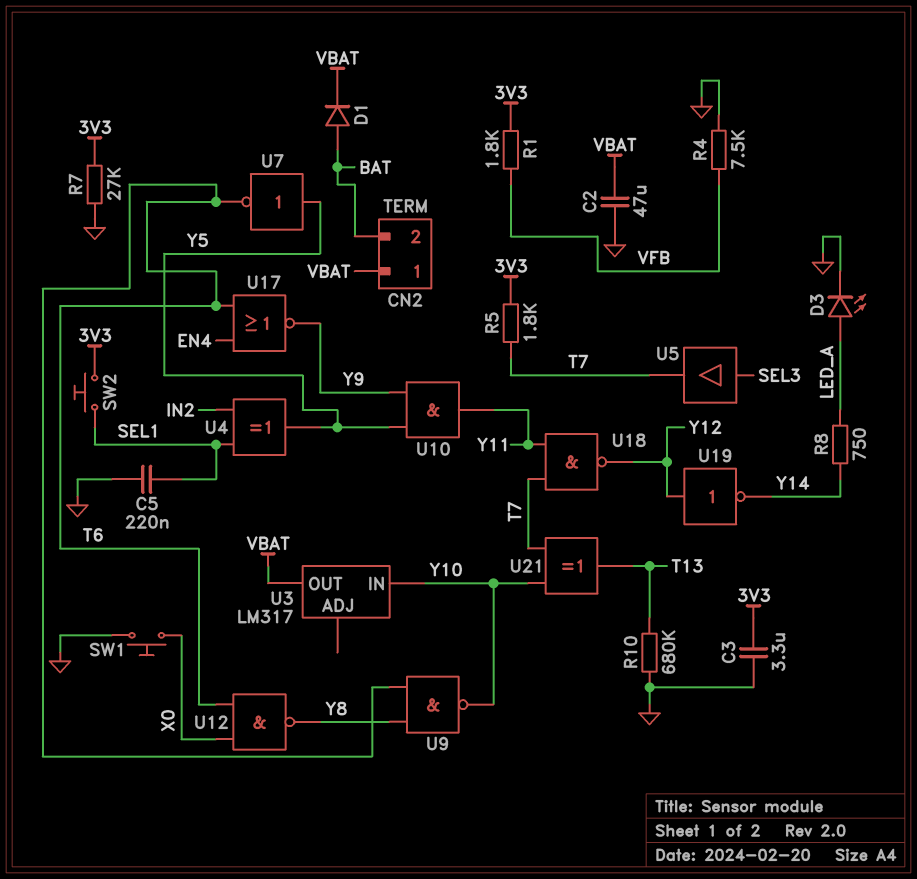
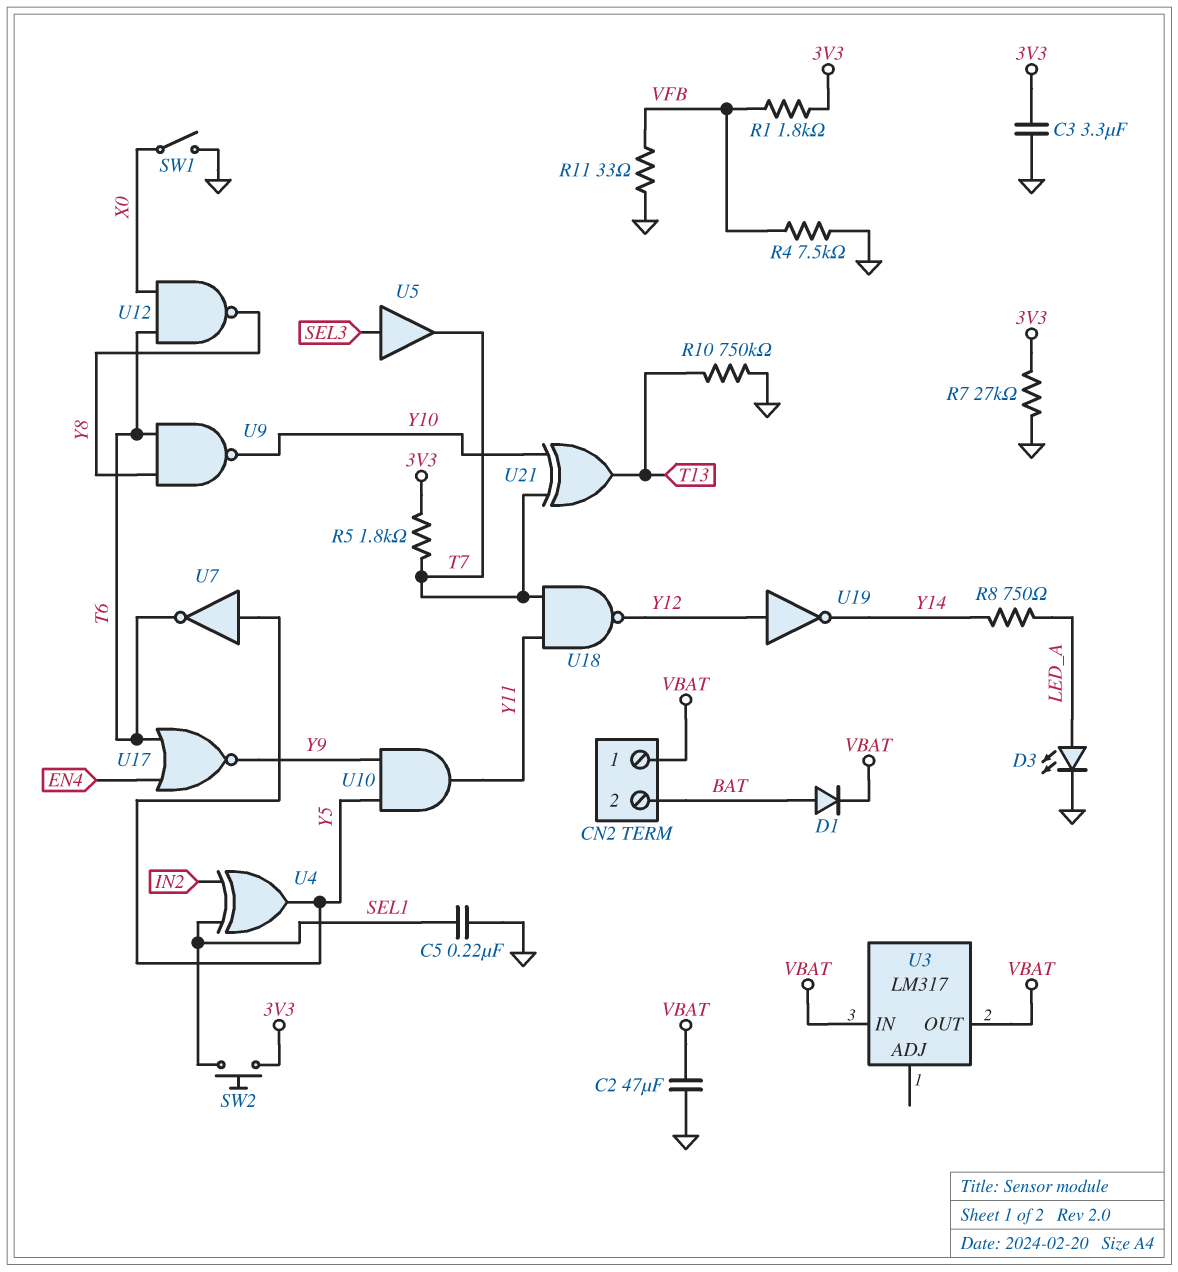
R10: 680k (GND, T13) -> 750k (GND, T13)
R11: none -> 33 (GND, VFB)
SW1: button (GND, X0) -> switch (GND, X0)
U3 pin IN: Y10 -> VBAT

